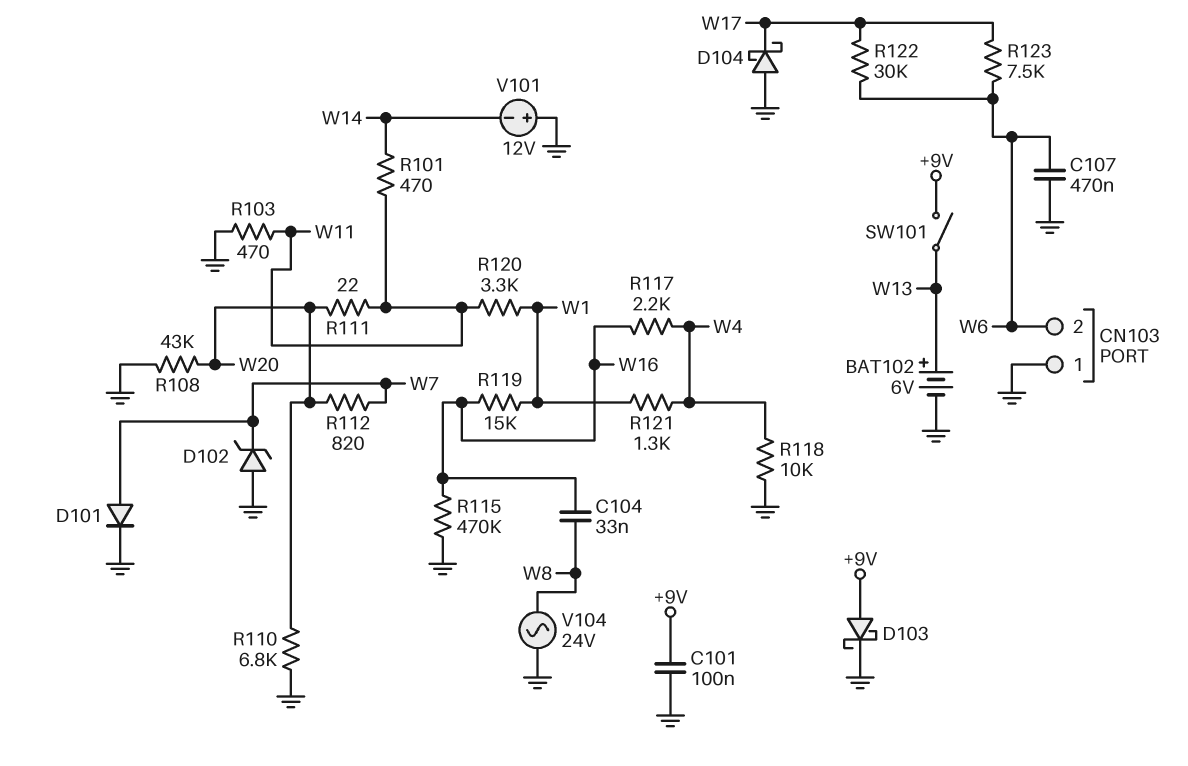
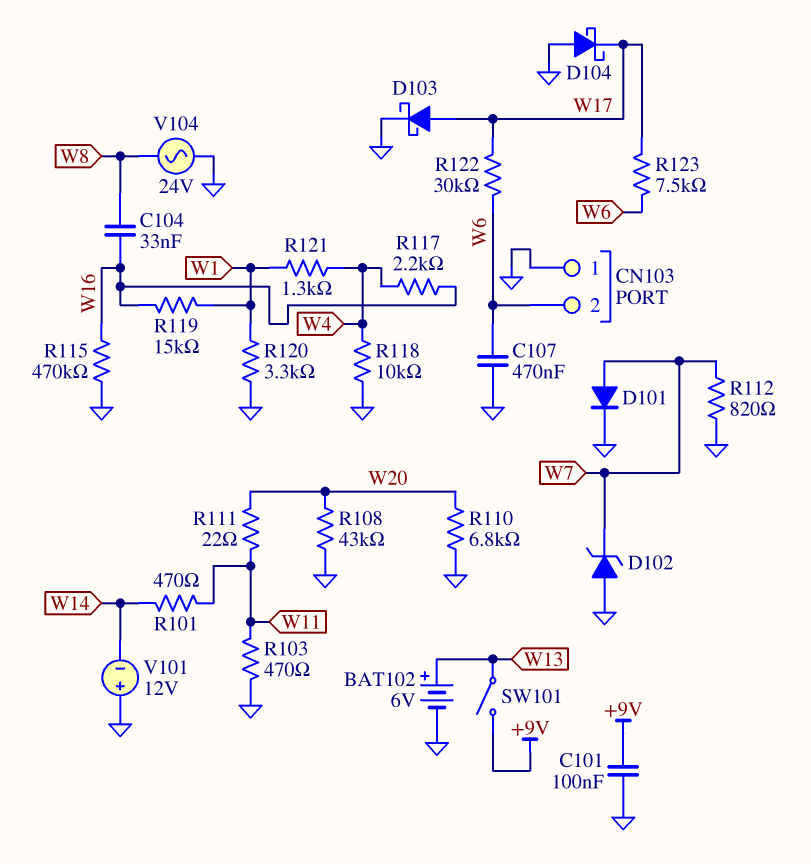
D103: schottky (A +9V, K GND) -> schottky (A W17, K GND)
R112: 820 (W7, W20) -> 820 (GND, W7)
R120: 3.3k (W1, W11) -> 3.3k (GND, W1)

